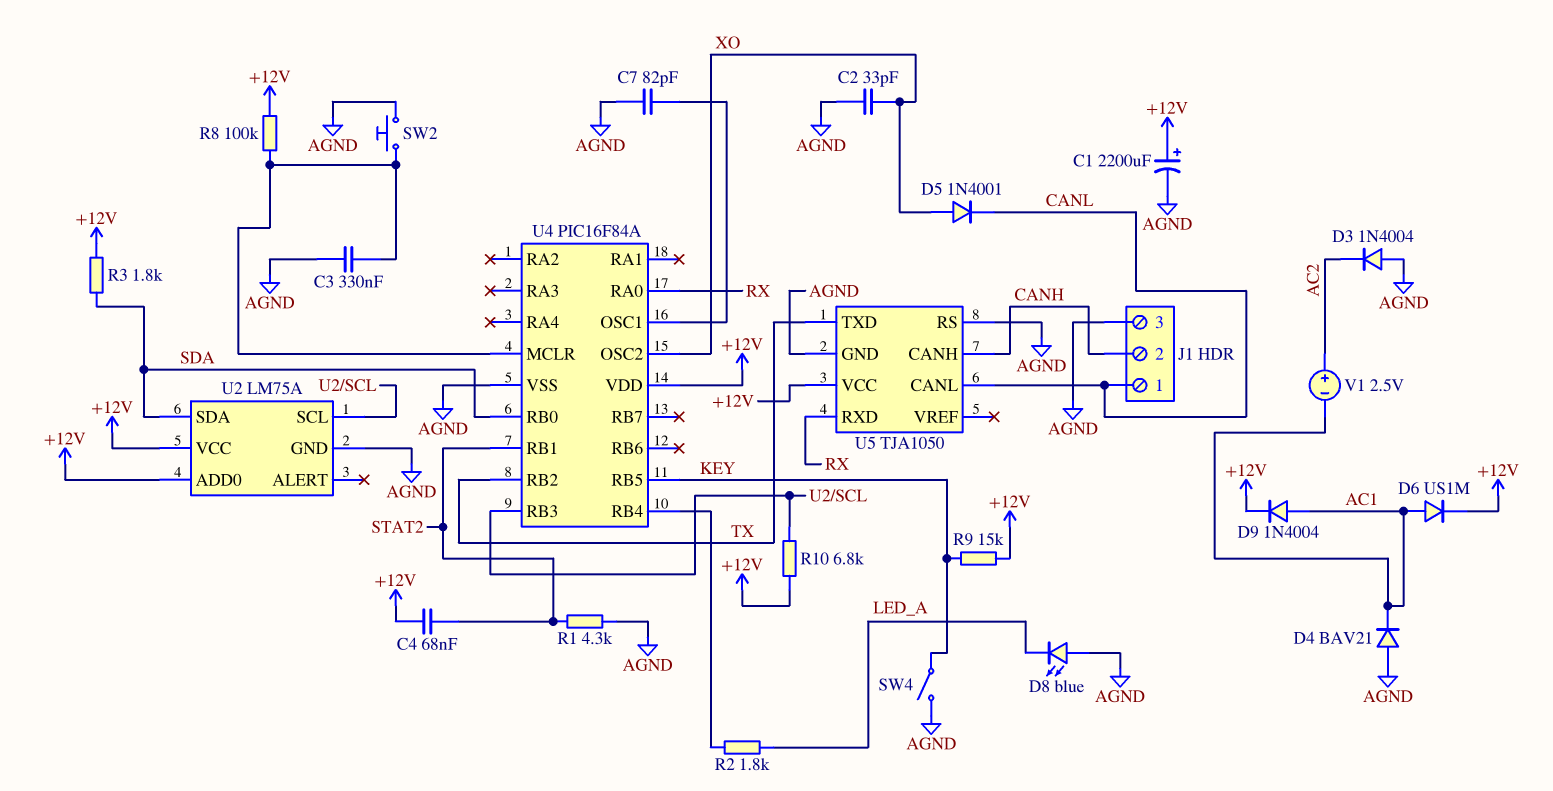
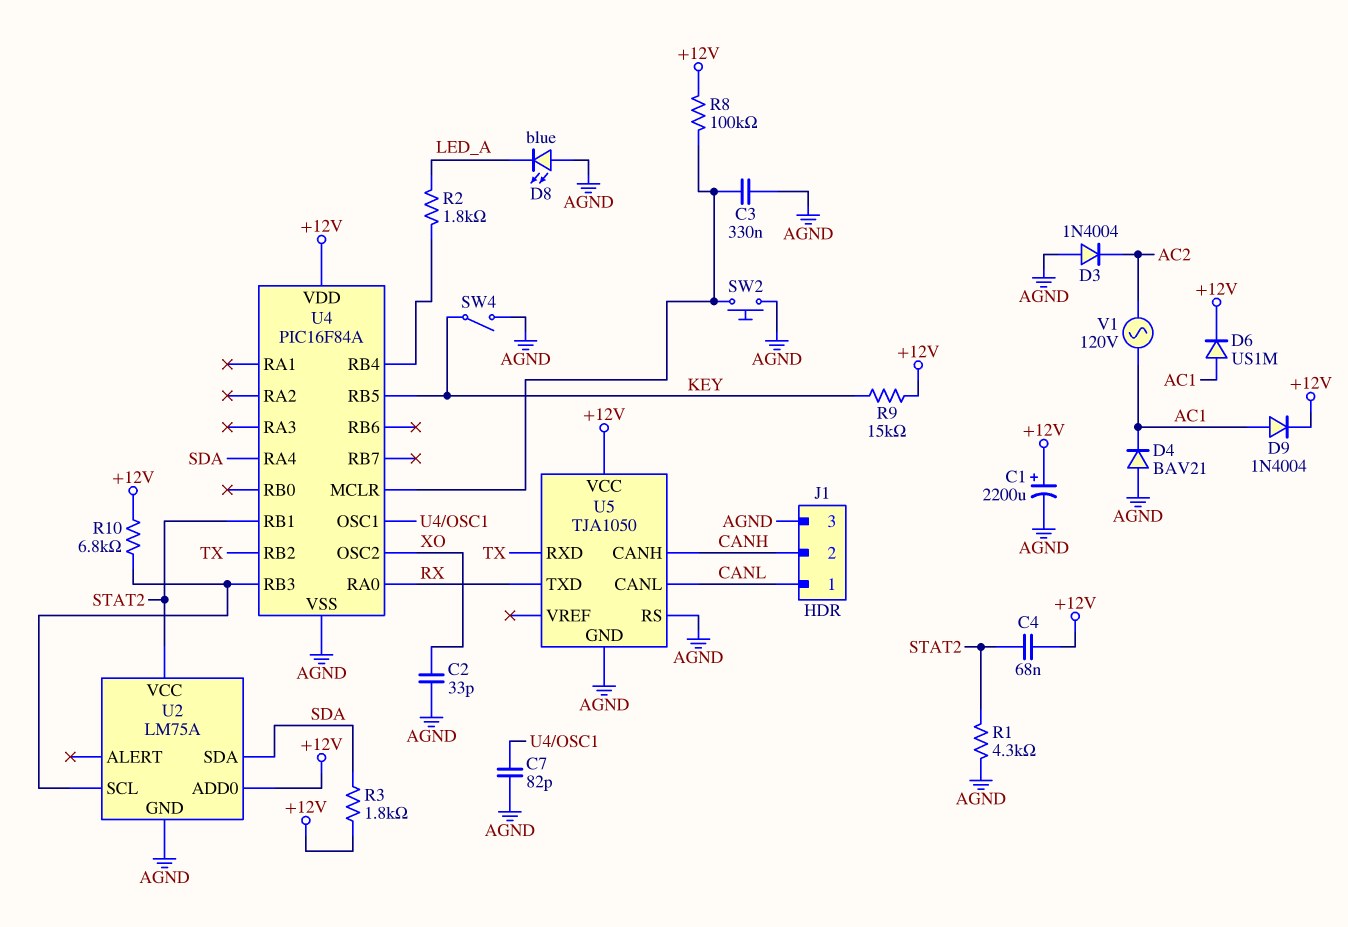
D5: diode 1N4001 (A XO, K CANL) -> none
U2 pin VCC: +12V -> STAT2
U4 pin RA4: none -> SDA
U4 pin RB0: SDA -> none
U5 pin RXD: RX -> TX
U5 pin TXD: TX -> RX
V1: 2.5V (plus AC2, minus AC1) -> AC 120V (AC1, AC2)

